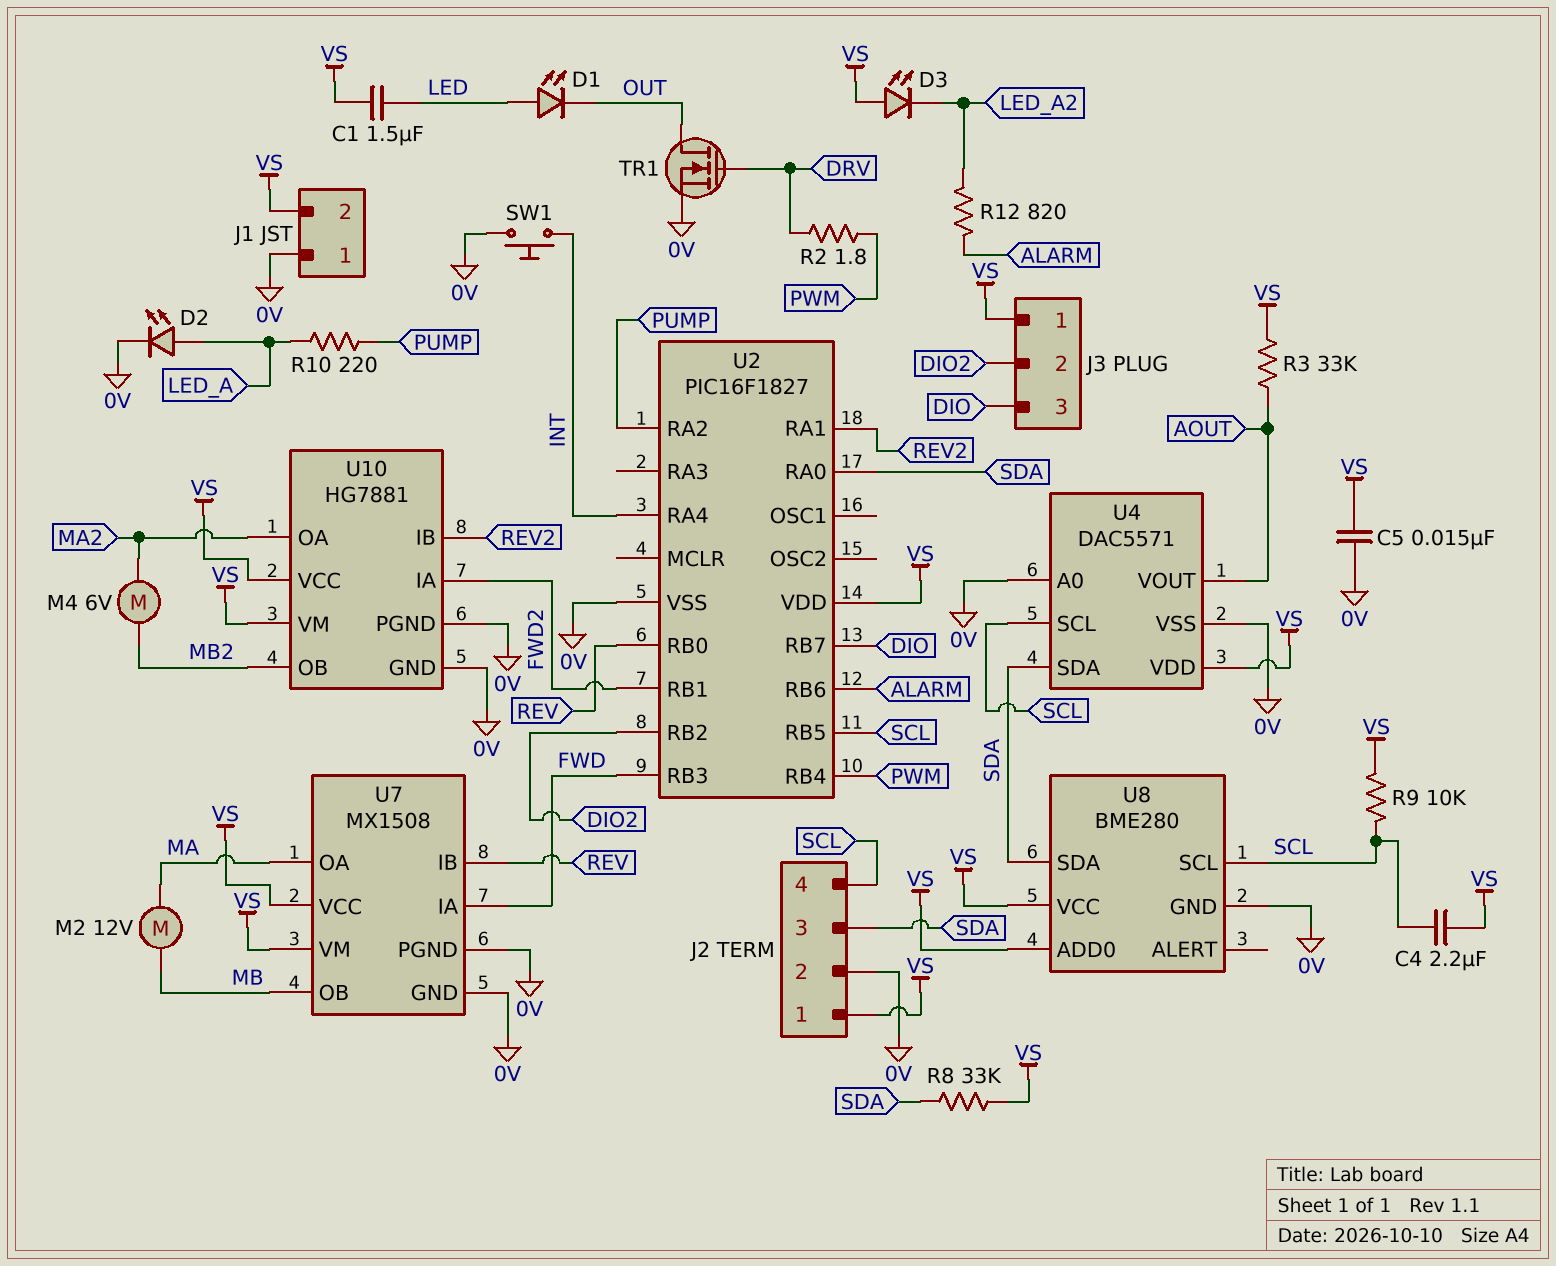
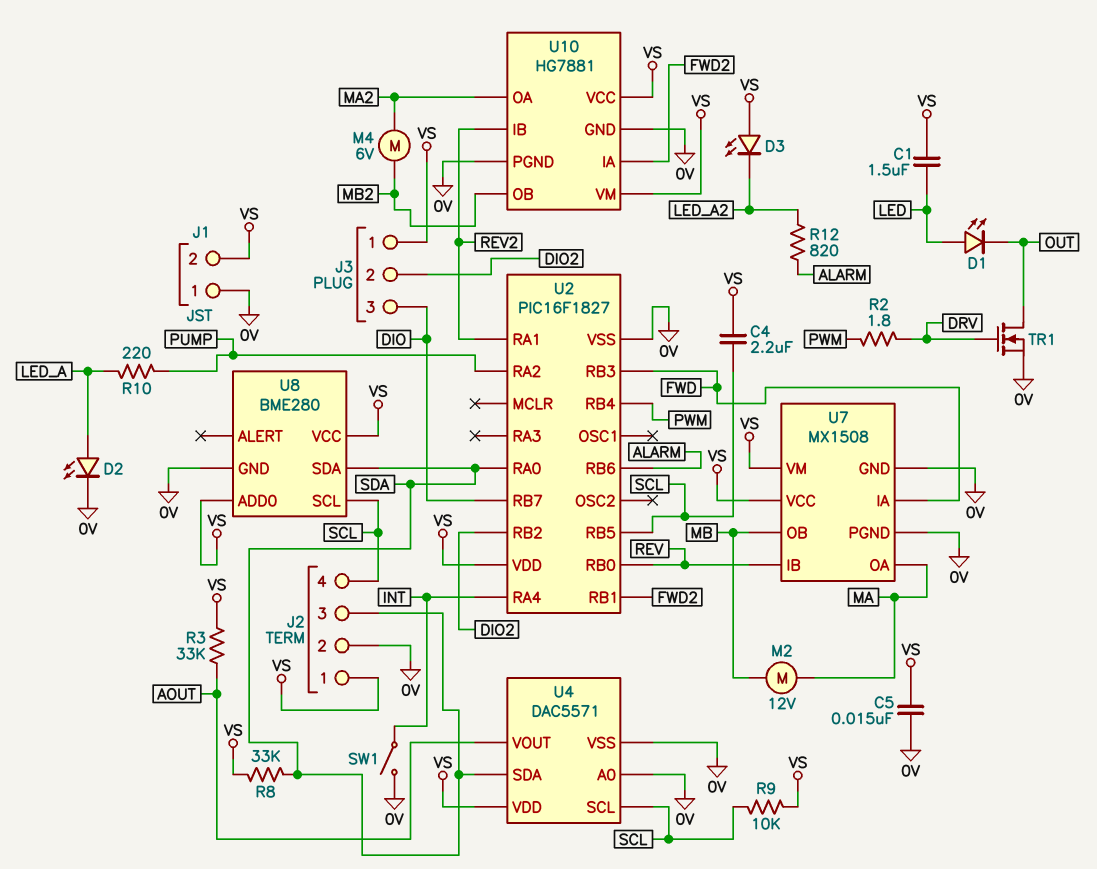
SW1: button (0V, INT) -> switch (0V, INT)

